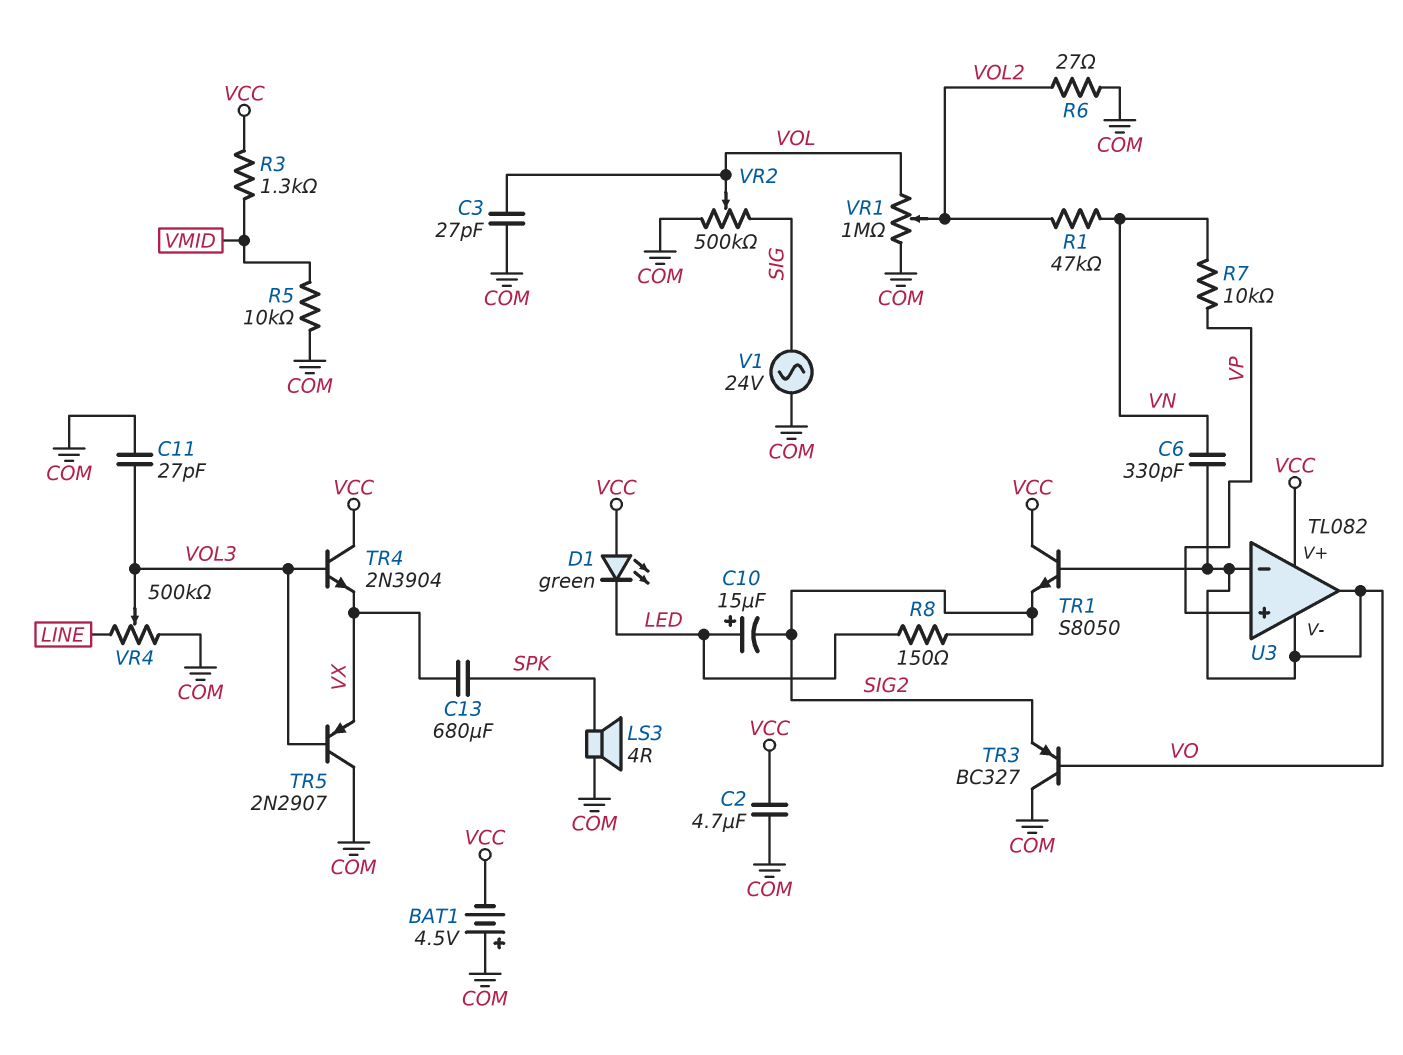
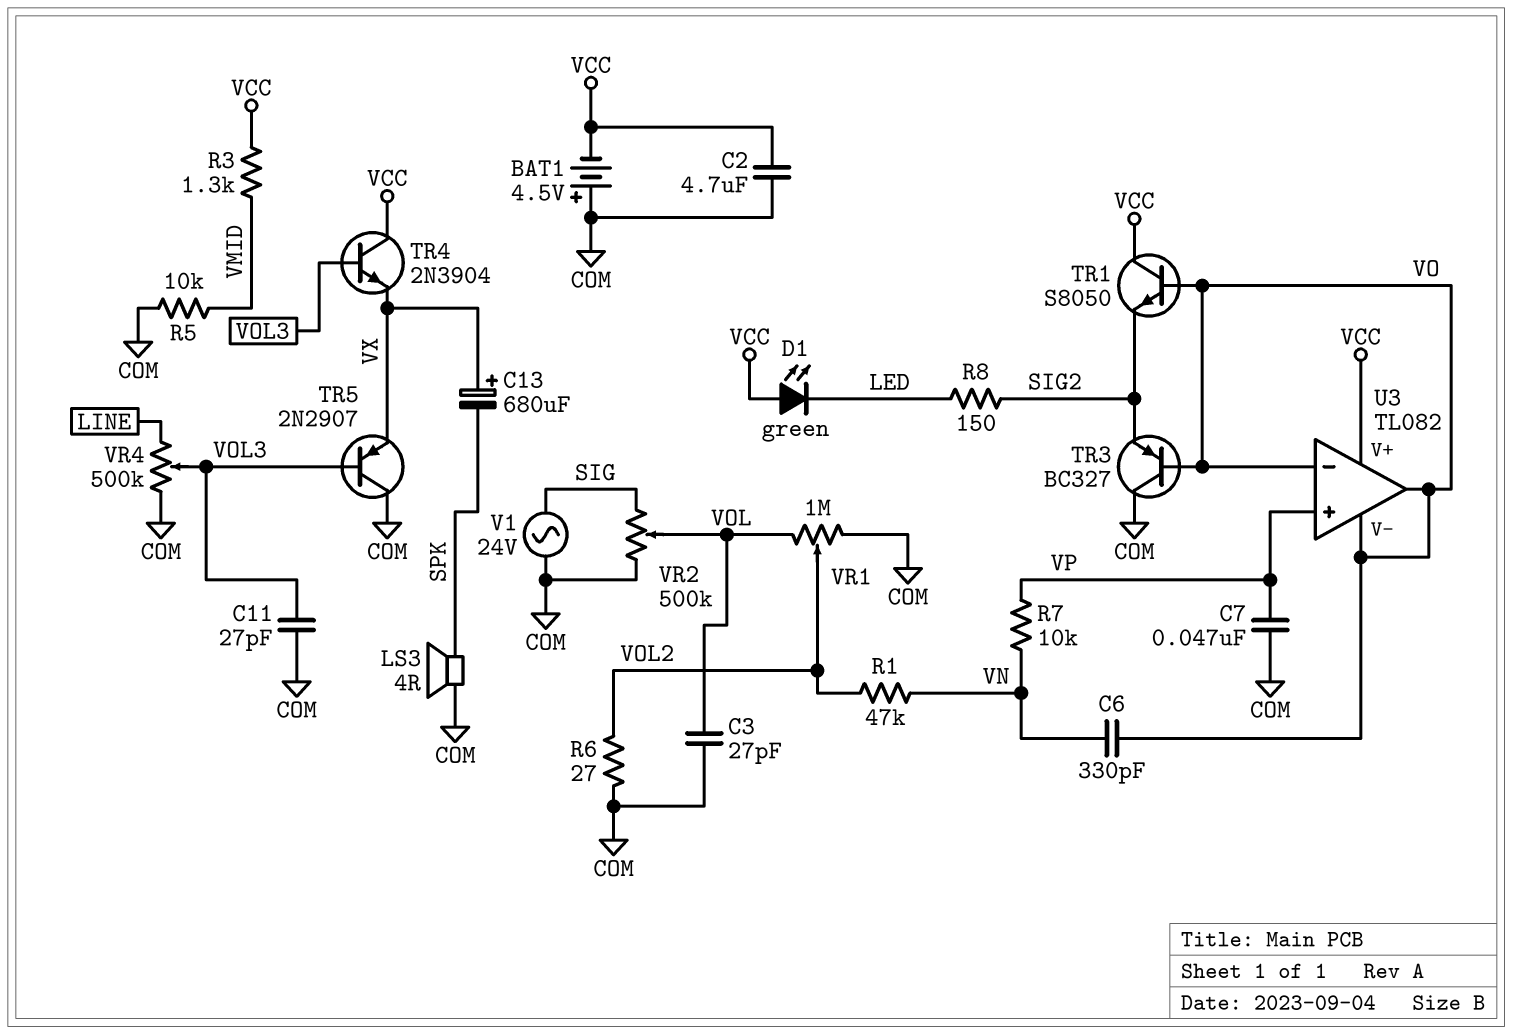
C7: none -> 47nF (COM, VP)
C10: 15uF (plus LED, minus SIG2) -> none
C13: 680uF (SPK, VX) -> 680uF (plus VX, minus SPK)

